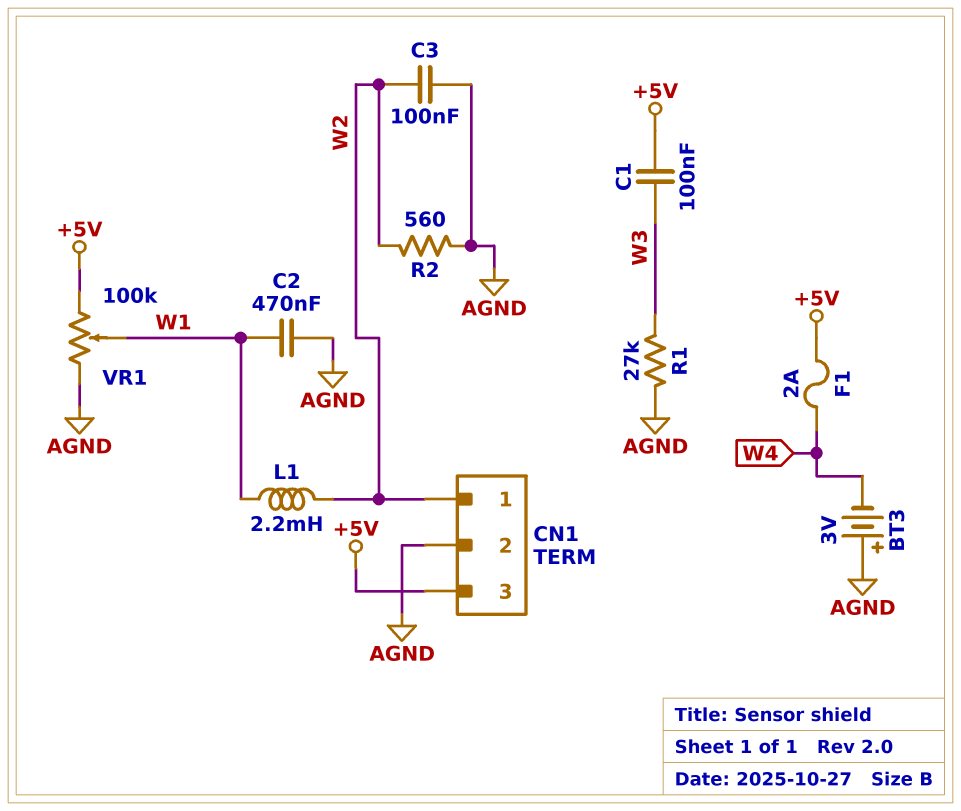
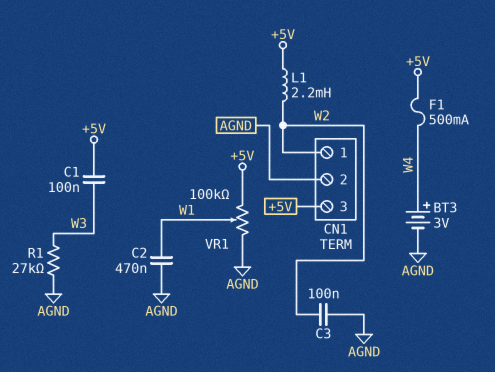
BT3: 3V (plus AGND, minus W4) -> 3V (plus W4, minus AGND)
F1: 2A (+5V, W4) -> 500mA (+5V, W4)
L1: 2.2mH (W1, W2) -> 2.2mH (+5V, W2)
R2: 560 (AGND, W2) -> none

